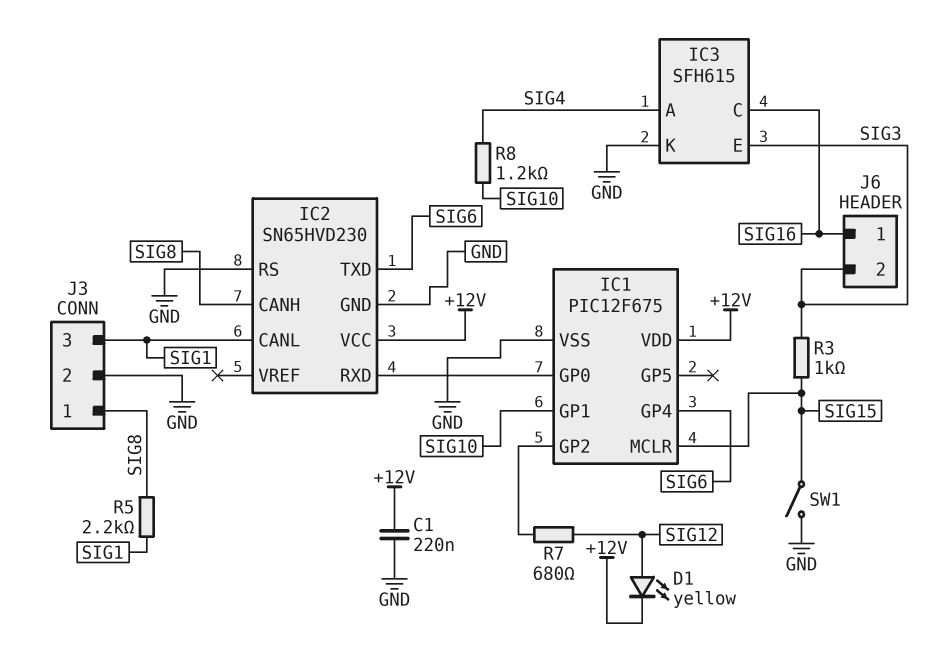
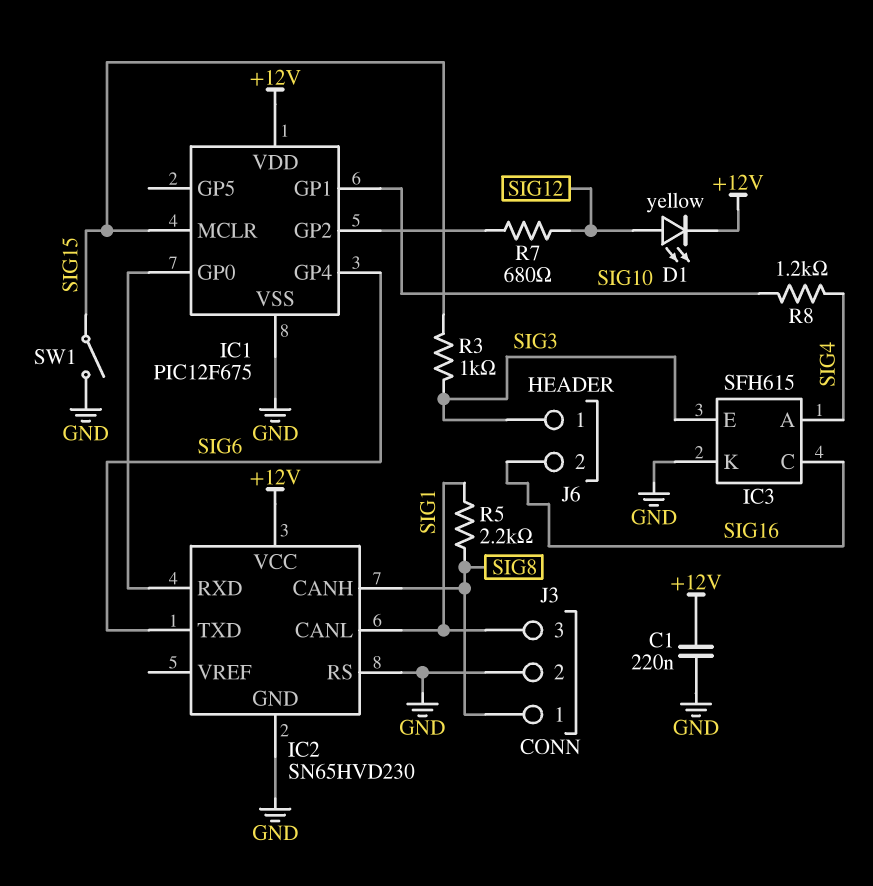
J6 pin 1: SIG16 -> SIG3
J6 pin 2: SIG3 -> SIG16

